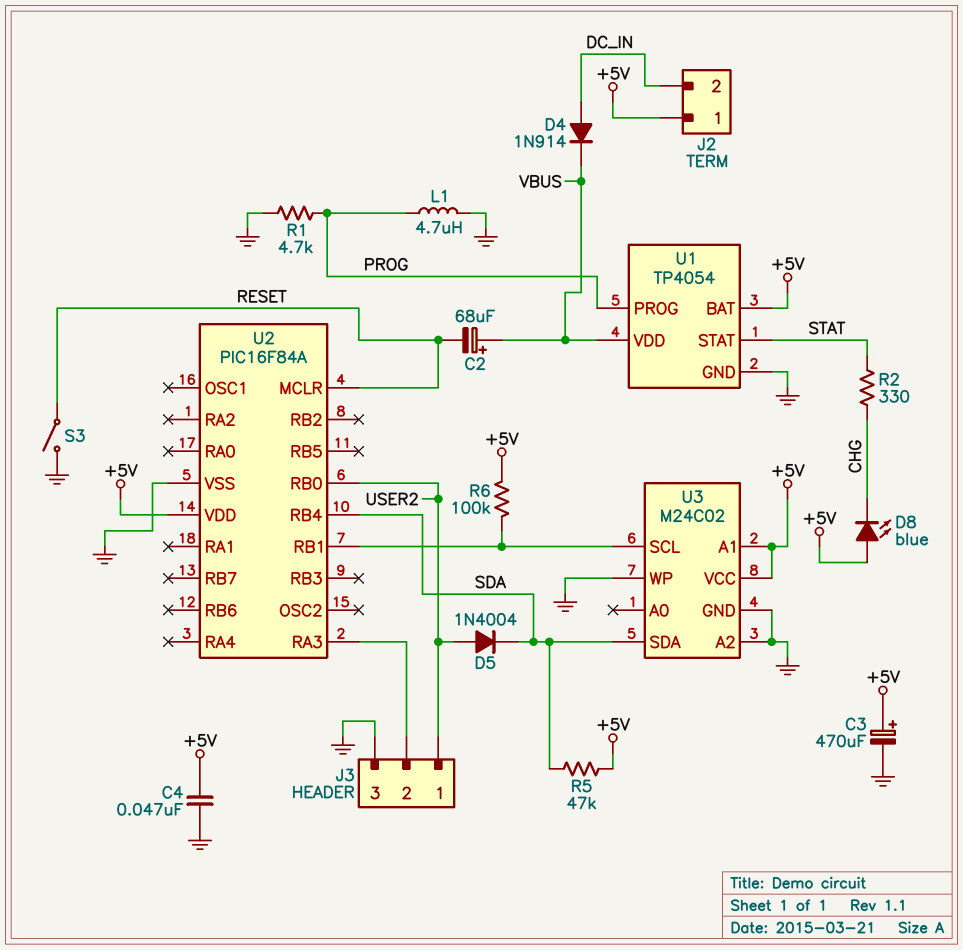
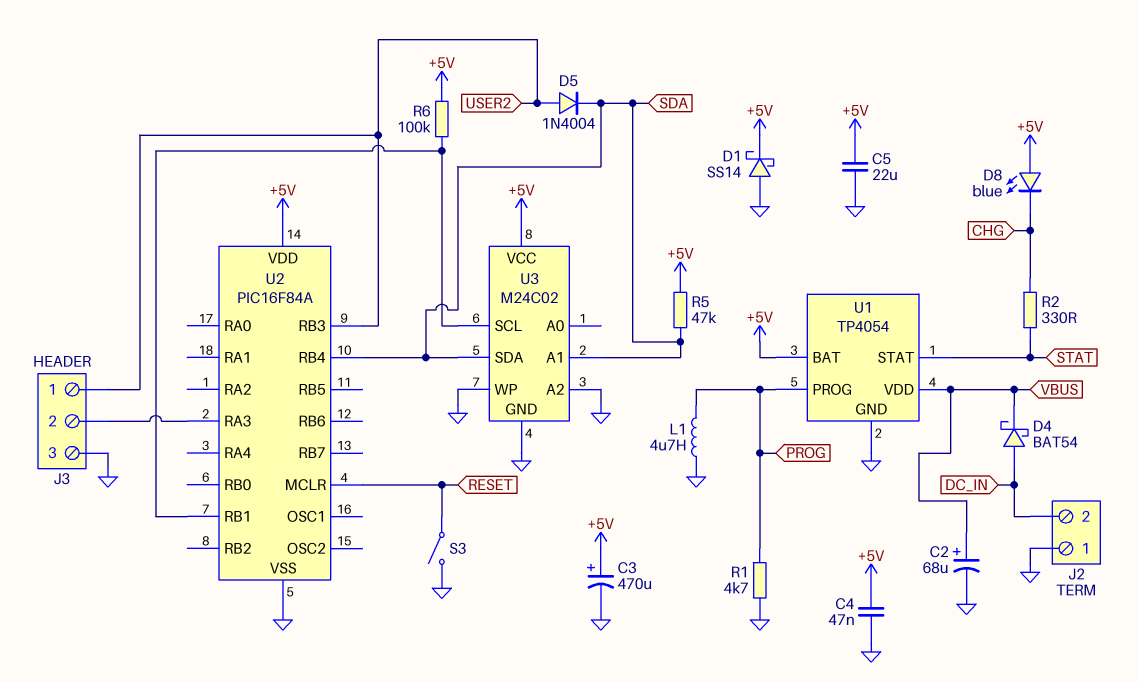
C2: 68uF (plus VBUS, minus RESET) -> 68uF (plus VBUS, minus GND)
C5: none -> 22uF (+5V, GND)
D1: none -> schottky SS14 (A GND, K +5V)
D4: diode 1N914 (A DC_IN, K VBUS) -> schottky BAT54 (A DC_IN, K VBUS)
J2 pin 1: +5V -> GND
U2 pin RB0: USER2 -> none
U2 pin RB3: none -> USER2
U3 pin A1: +5V -> SDA

